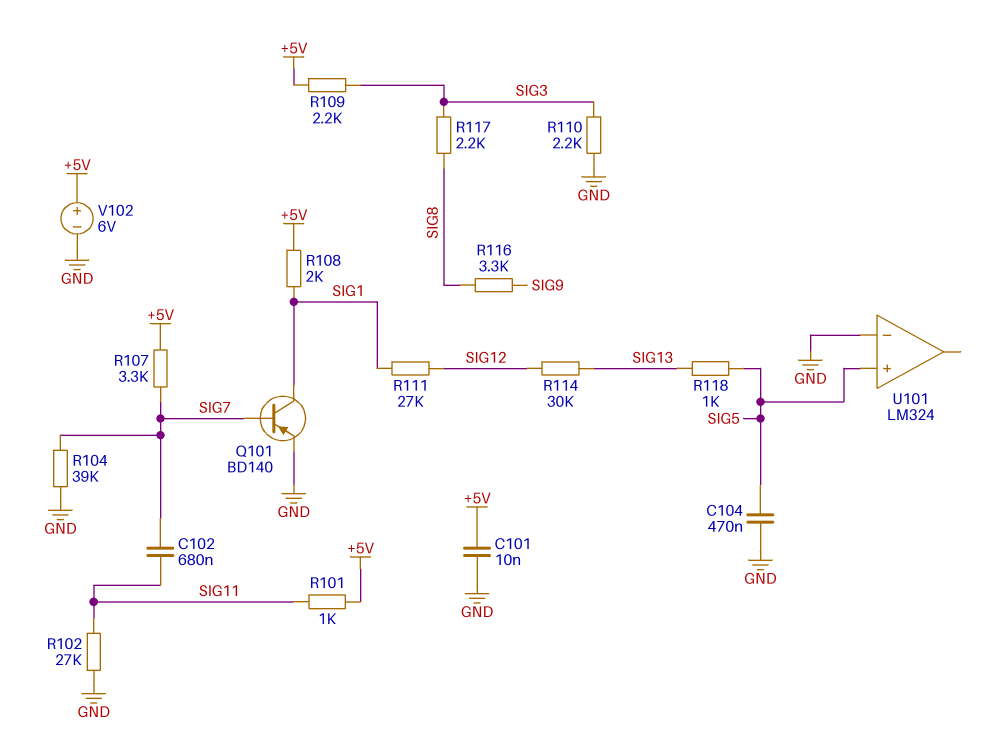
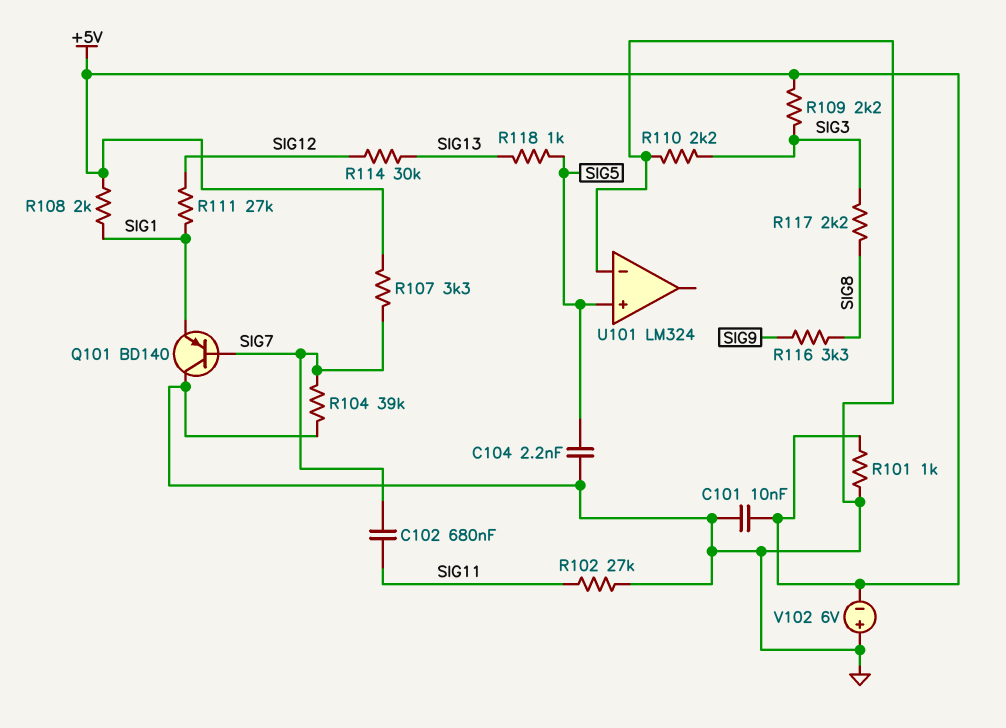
C104: 470nF (GND, SIG5) -> 2.2nF (GND, SIG5)
Q101: PNP BD140 (B SIG7, C SIG1, E GND) -> PNP BD140 (B SIG7, C GND, E SIG1)
R101: 1k (+5V, SIG11) -> 1k (+5V, GND)
V102: 6V (plus +5V, minus GND) -> 6V (plus GND, minus +5V)

